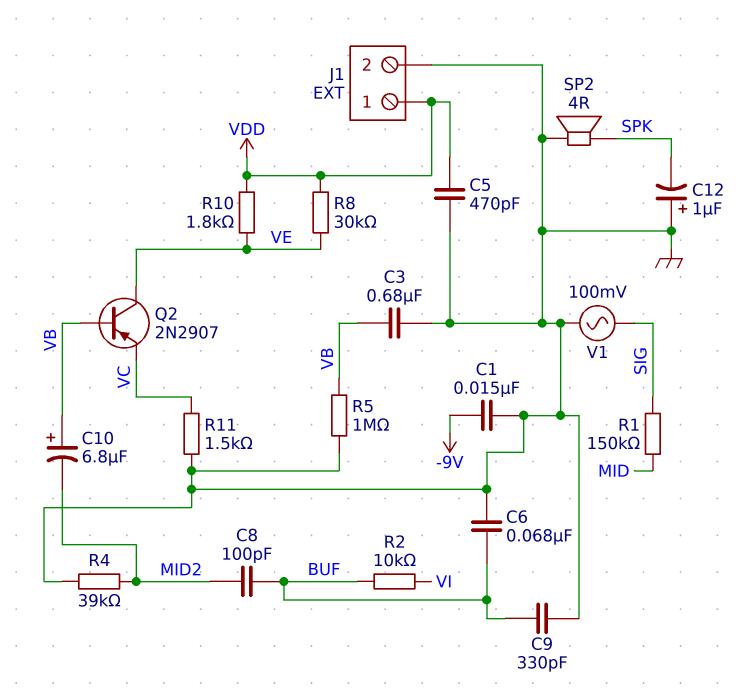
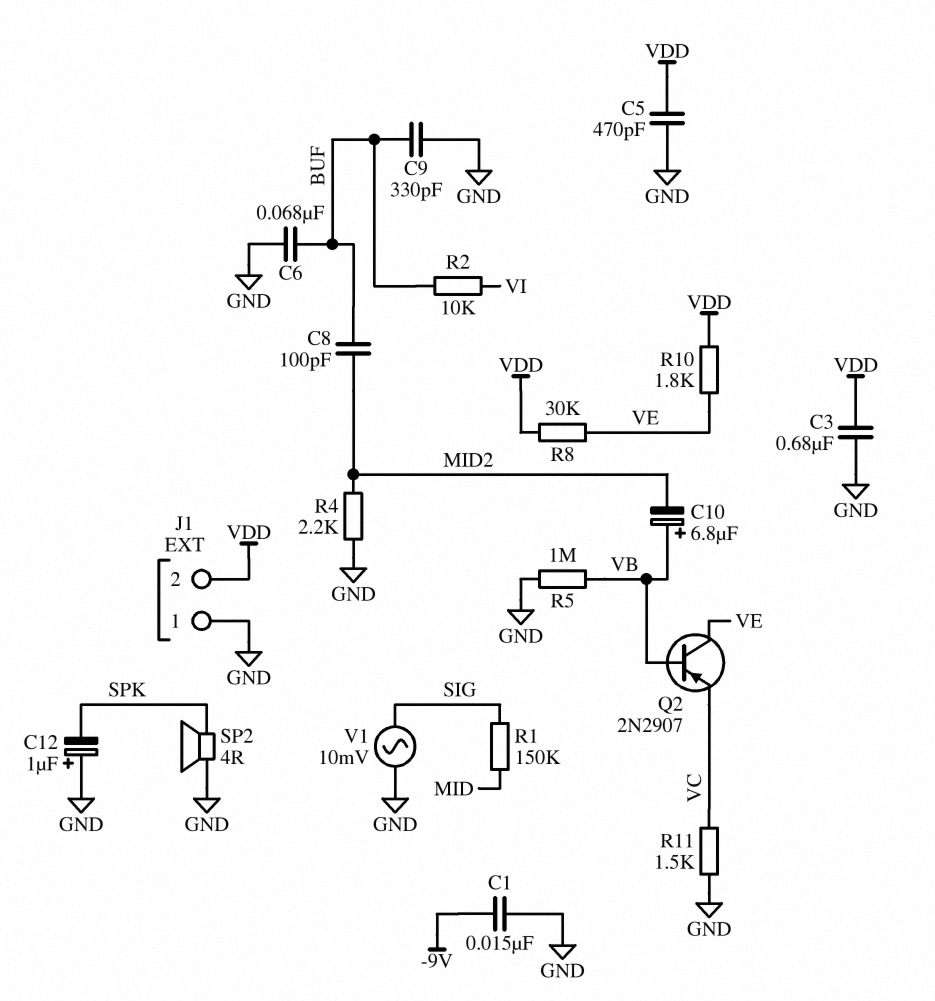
C3: 680nF (GND, VB) -> 680nF (GND, VDD)
J1 pin 1: VDD -> GND
J1 pin 2: GND -> VDD
R4: 39k (GND, MID2) -> 2.2k (GND, MID2)
V1: AC 100mV (GND, SIG) -> AC 10mV (GND, SIG)

